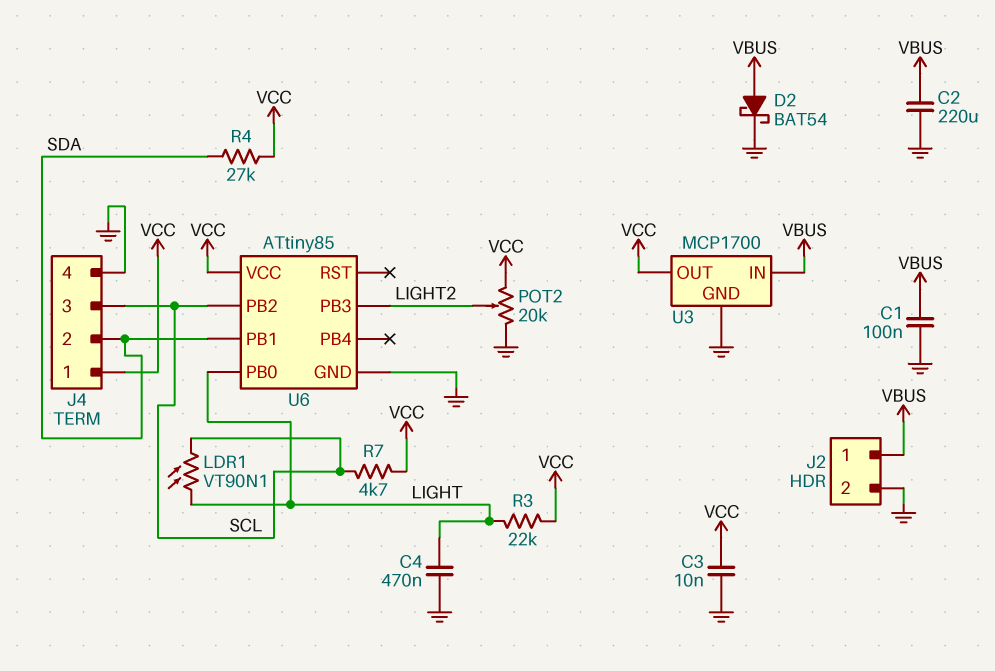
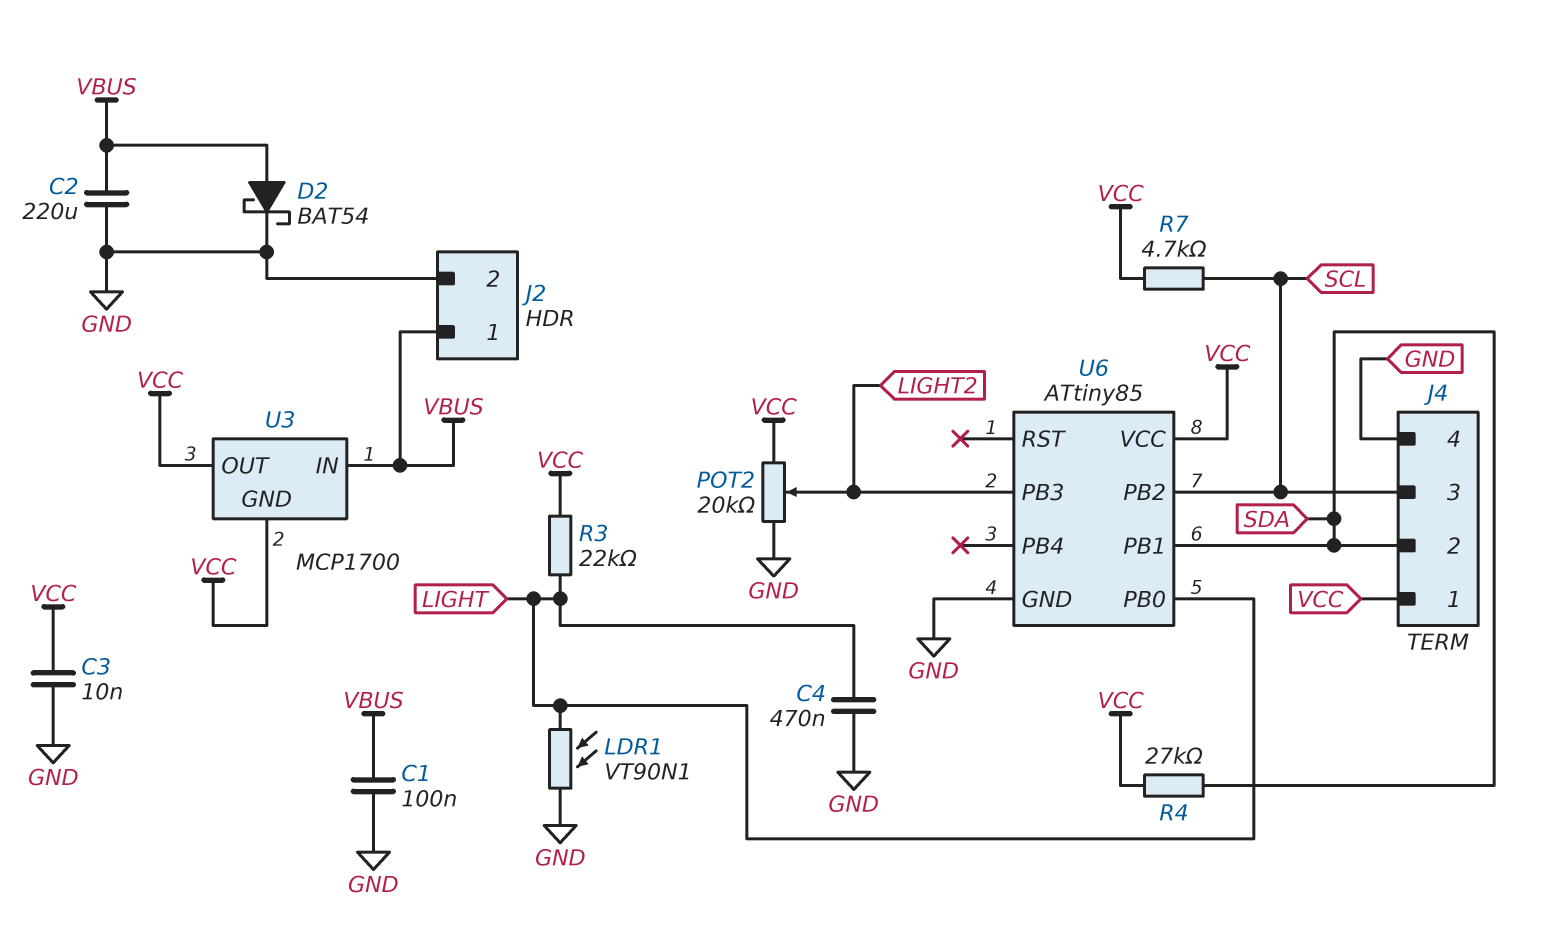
LDR1: VT90N1 (LIGHT, SCL) -> VT90N1 (GND, LIGHT)
U3 pin GND: GND -> VCC

